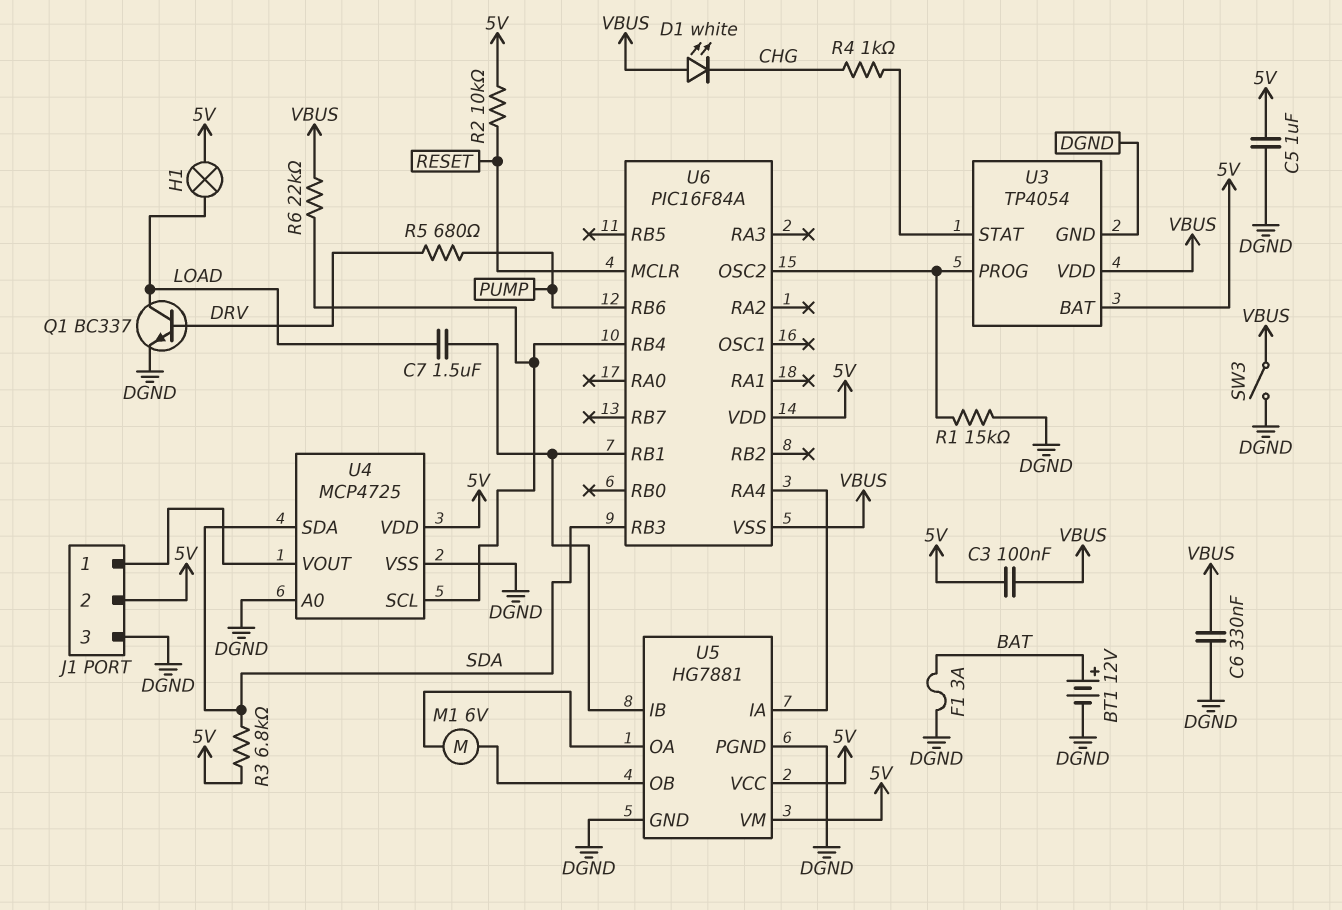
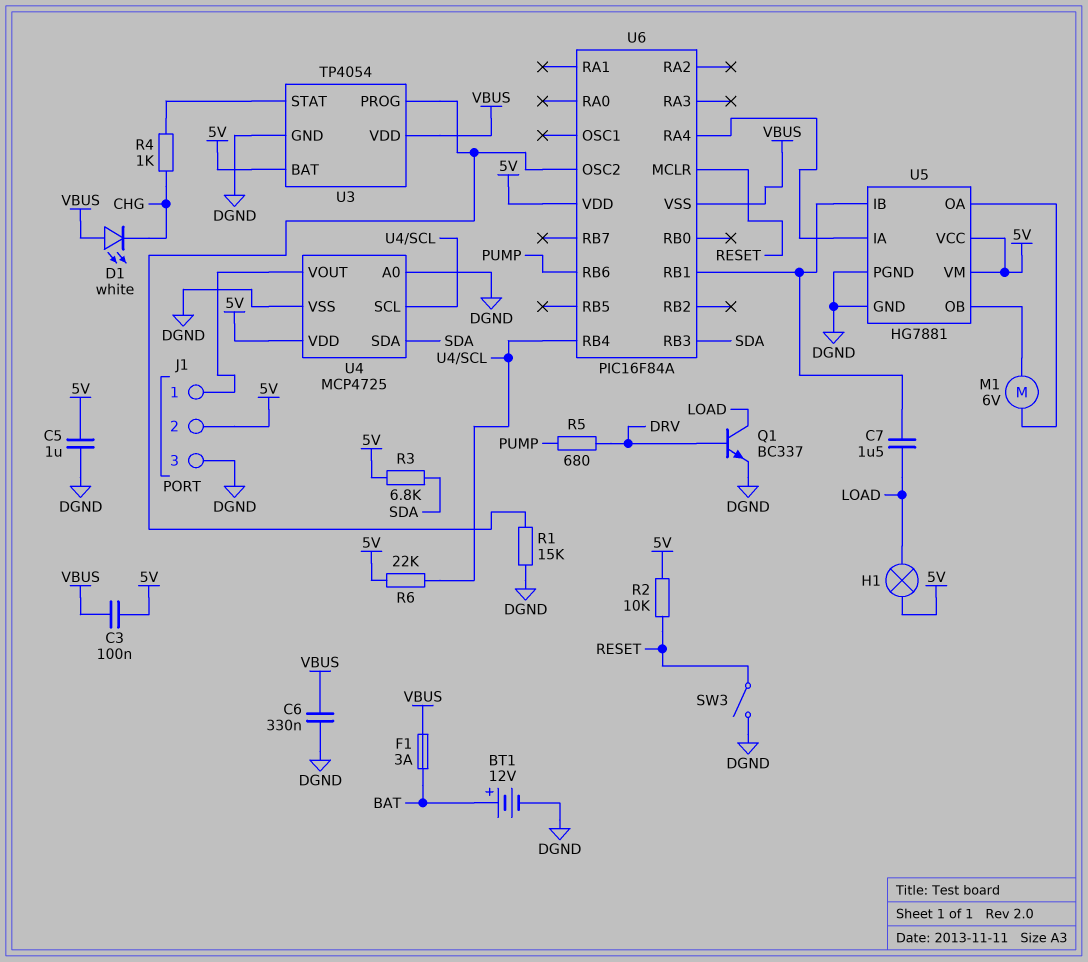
F1: 3A (BAT, DGND) -> 3A (BAT, VBUS)
R6: 22k (U4/SCL, VBUS) -> 22k (5V, U4/SCL)
SW3: switch (DGND, VBUS) -> switch (DGND, RESET)

